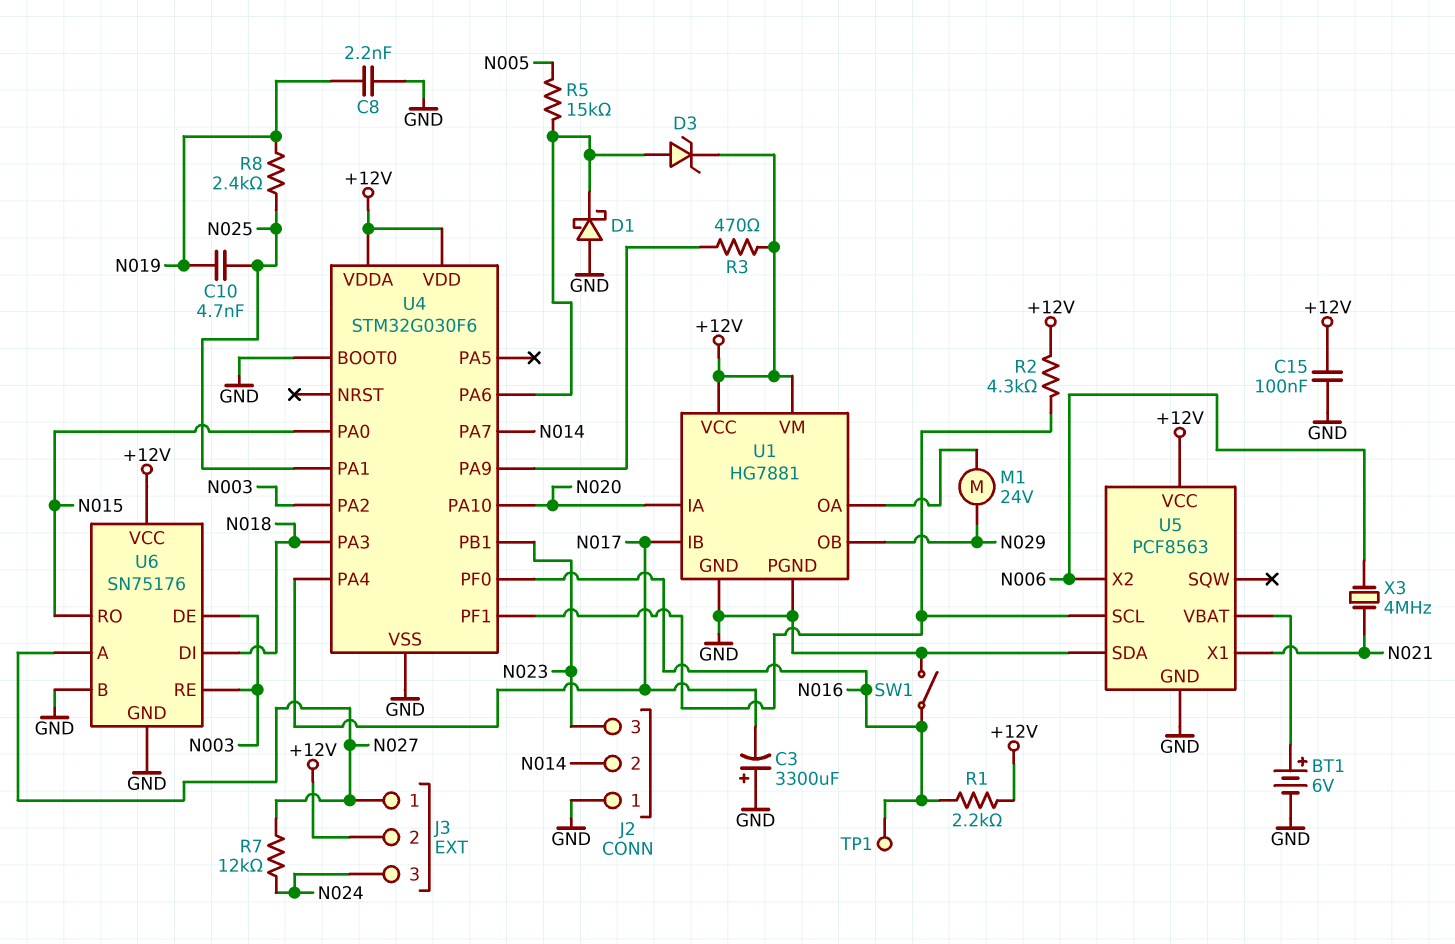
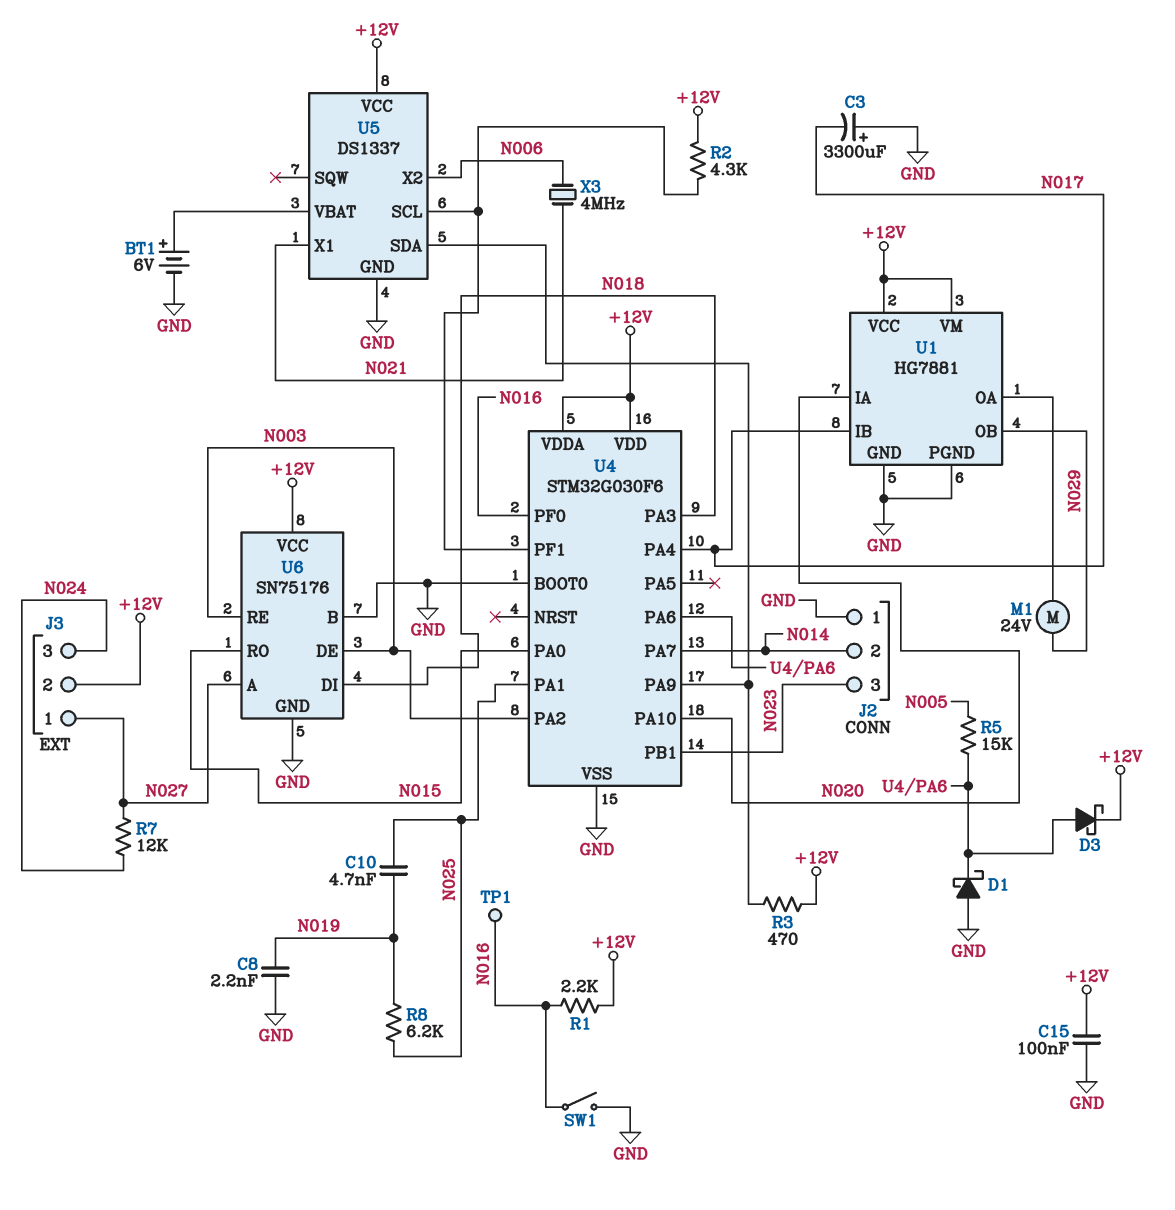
D3: zener (A U4/PA6, K +12V) -> schottky (A U4/PA6, K +12V)
R8: 2.4k (N019, N025) -> 6.2k (N019, N025)
U5: PCF8563 -> DS1337
U5 pin SDA: GND -> U4/PA9

